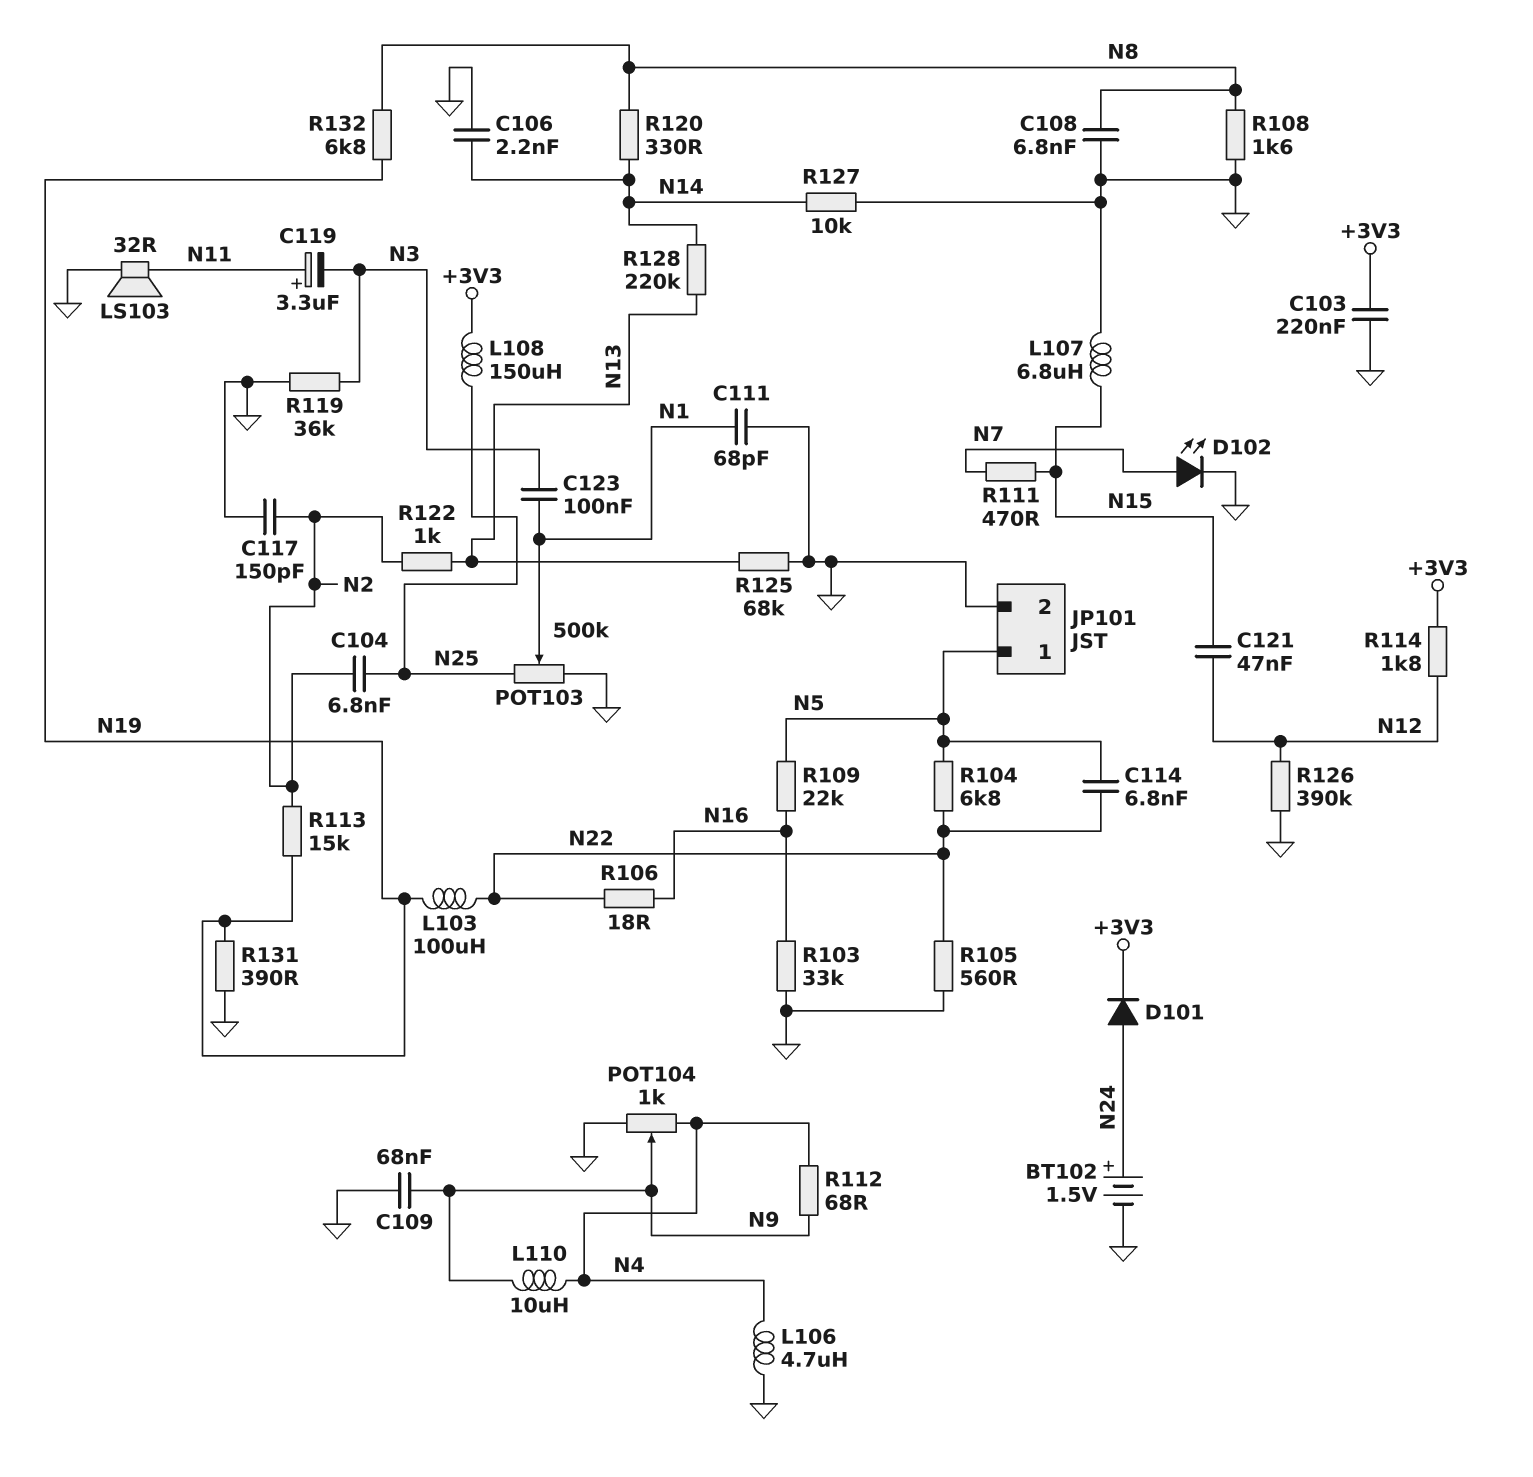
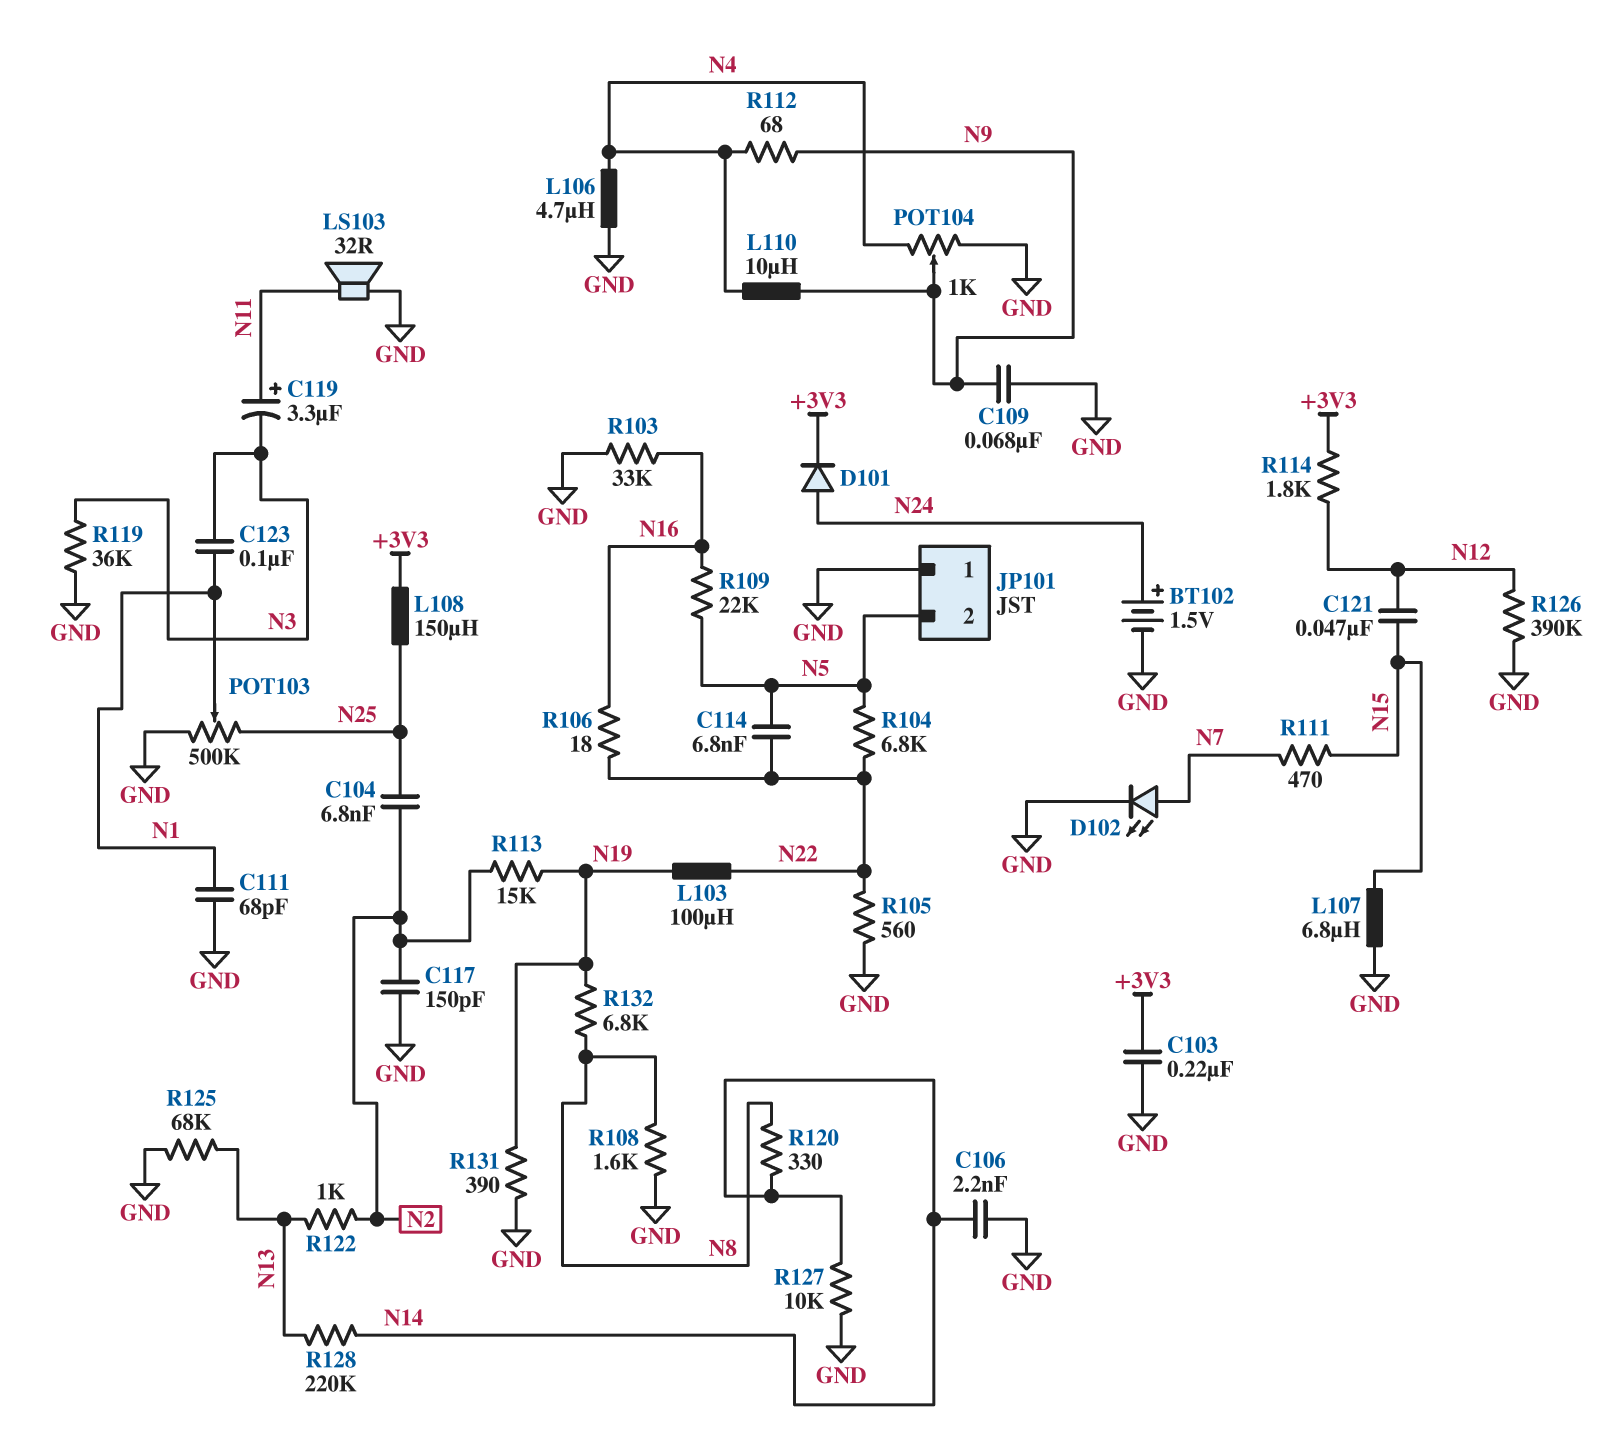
C108: 6.8nF (GND, N8) -> none
JP101 pin 1: N5 -> GND
JP101 pin 2: GND -> N5

